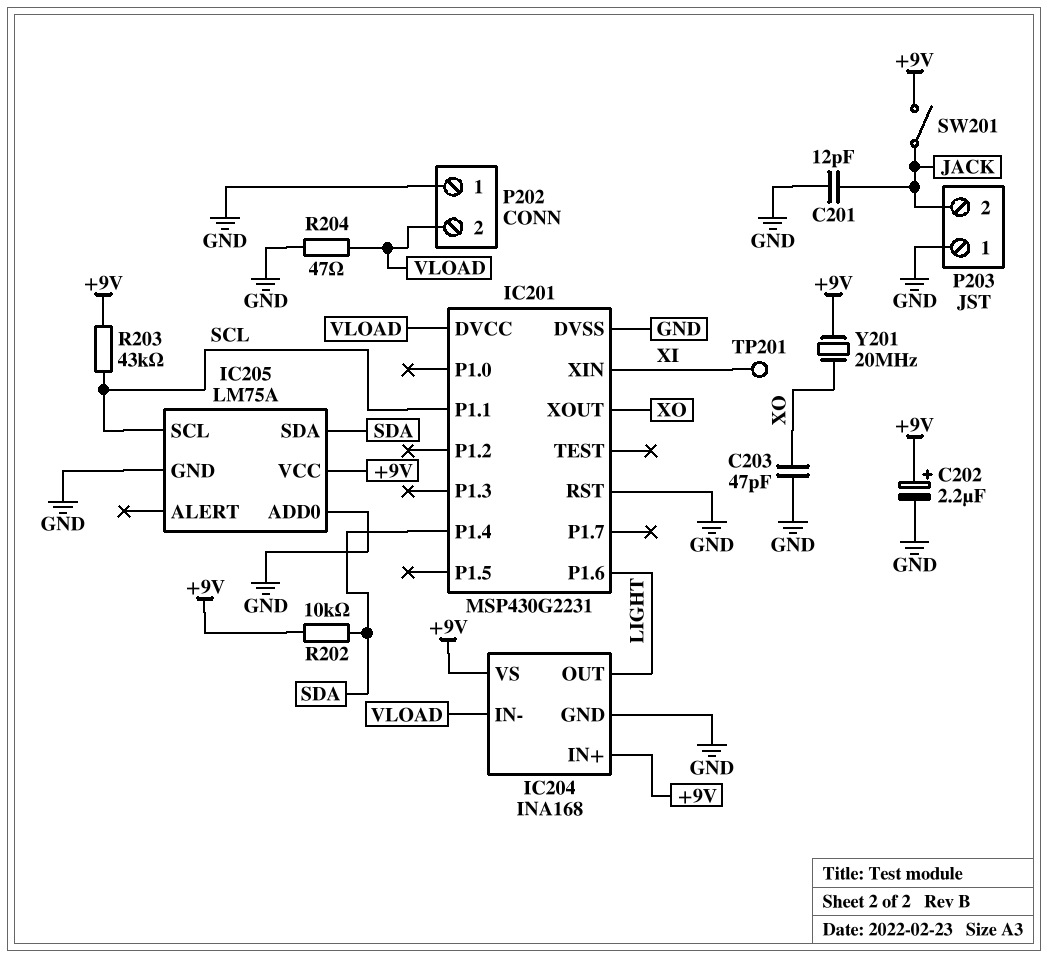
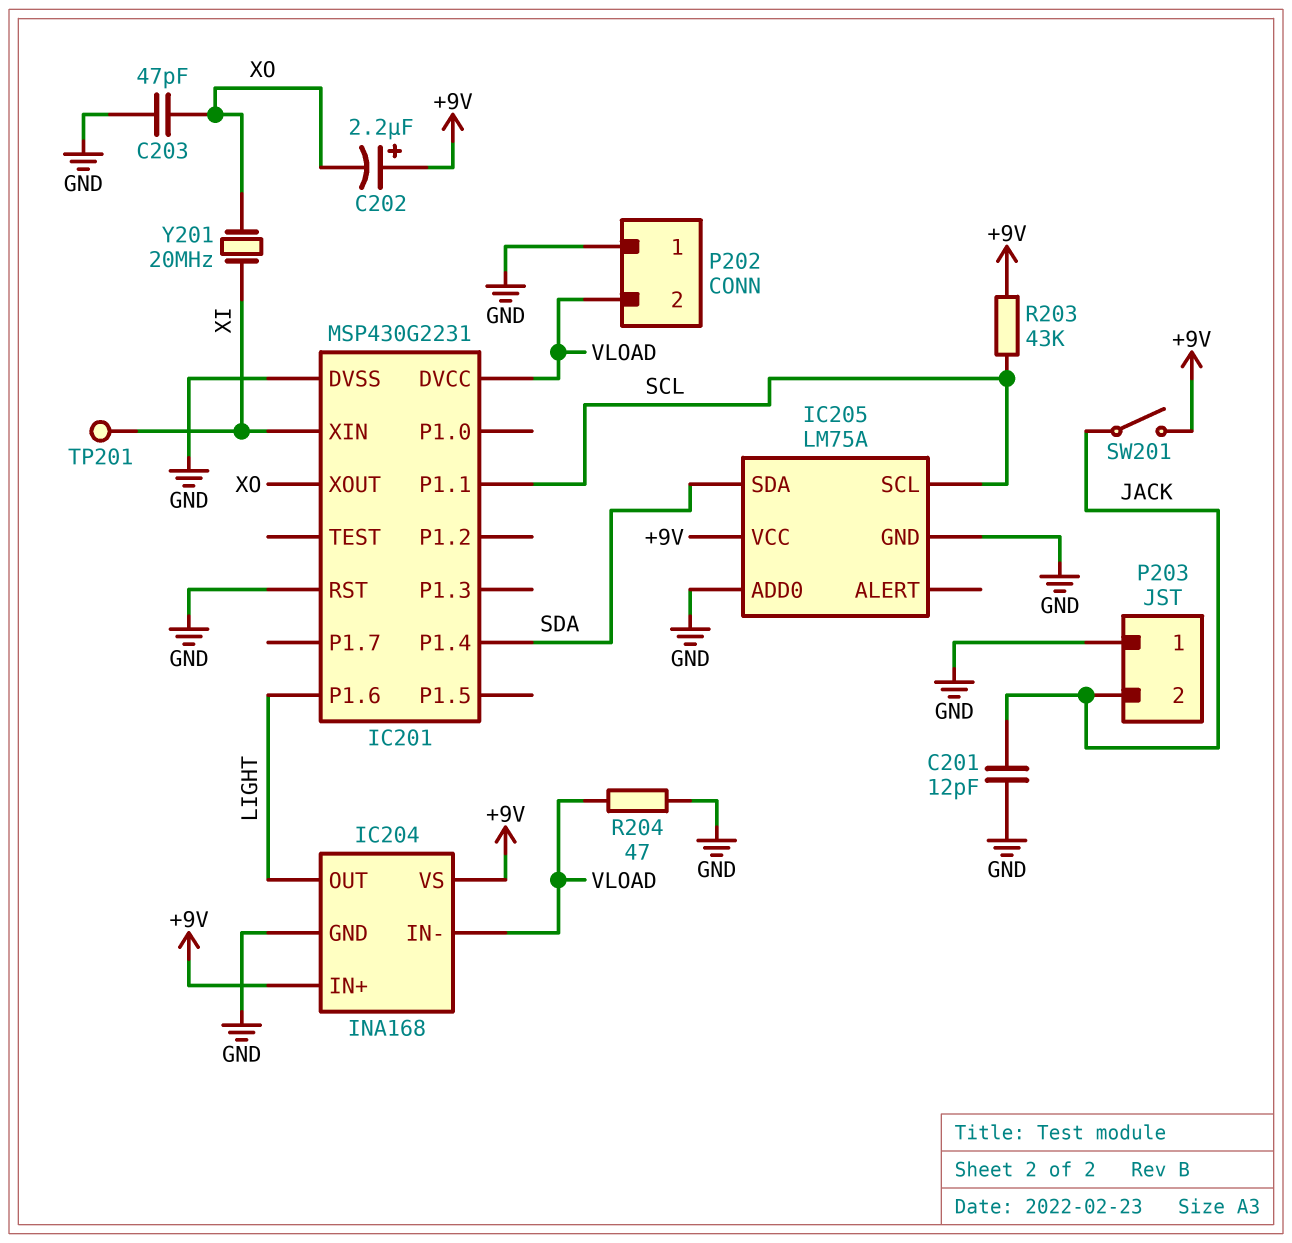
C202: 2.2uF (plus +9V, minus GND) -> 2.2uF (plus +9V, minus XO)
R202: 10k (+9V, SDA) -> none
Y201: 20MHz (+9V, XO) -> 20MHz (XI, XO)

